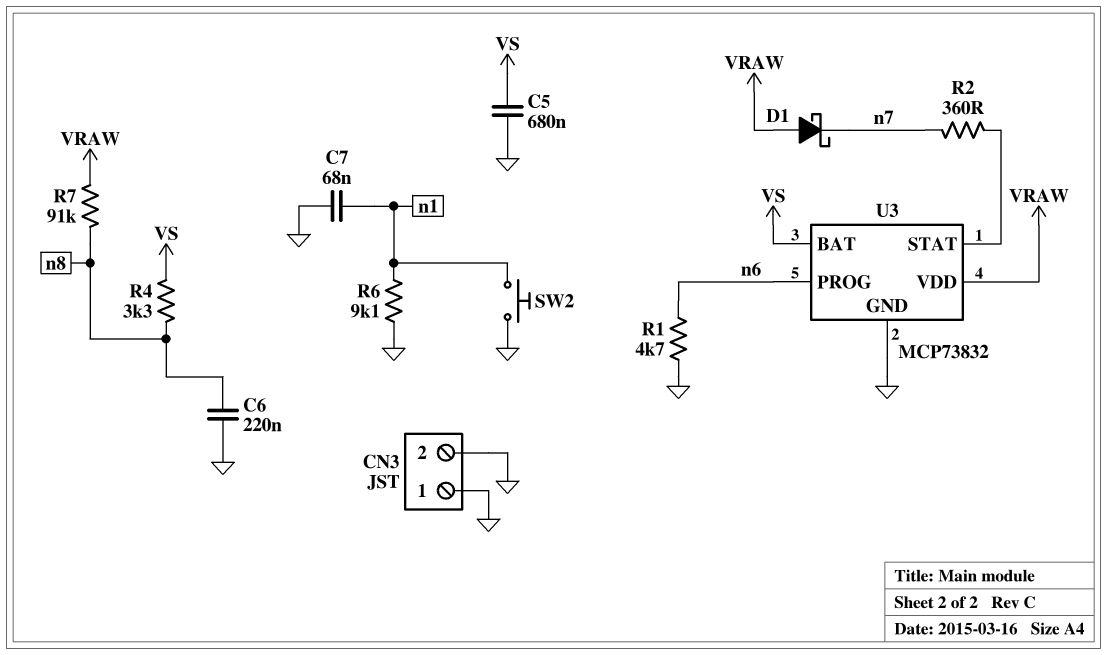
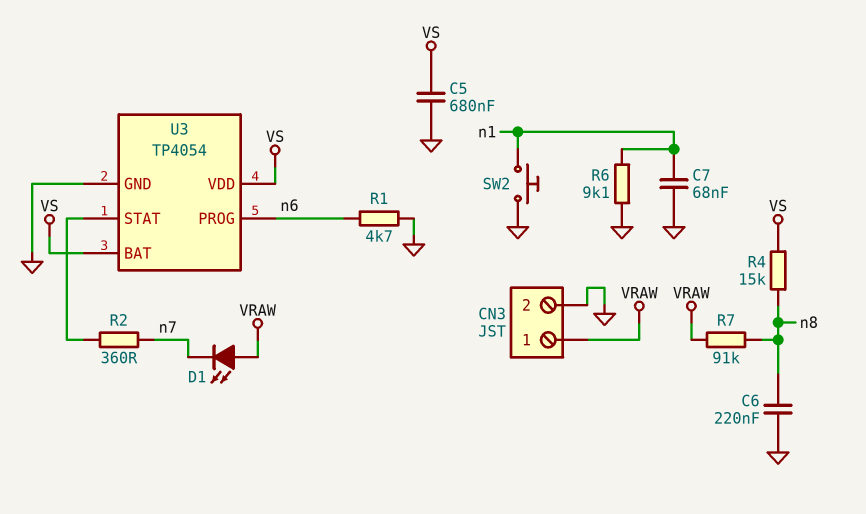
CN3 pin 1: GND -> VRAW
D1: schottky (A VRAW, K n7) -> LED (A VRAW, K n7)
R4: 3.3k (VS, n8) -> 15k (VS, n8)
U3: MCP73832 -> TP4054
U3 pin VDD: VRAW -> VS

